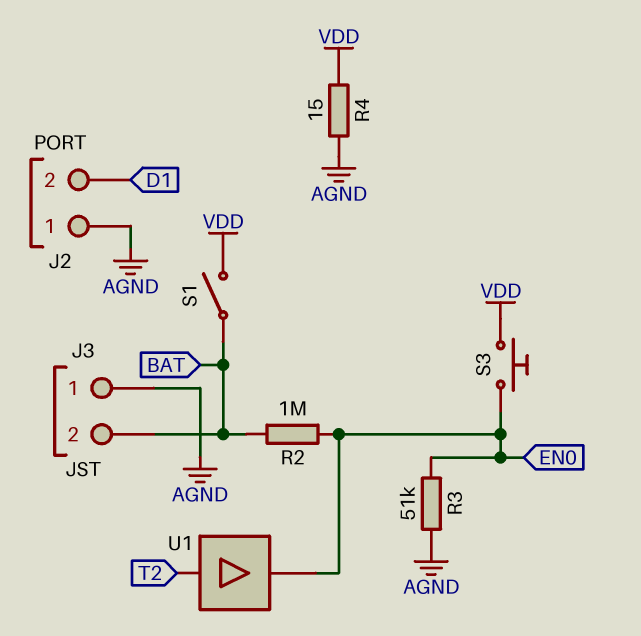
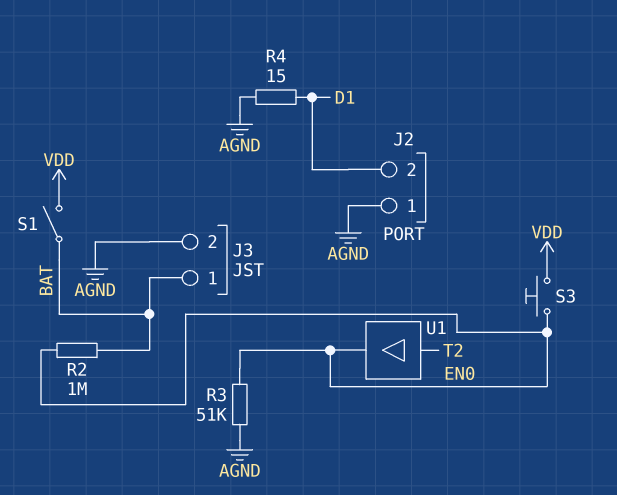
J3 pin 1: AGND -> BAT
J3 pin 2: BAT -> AGND
R4: 15 (AGND, VDD) -> 15 (AGND, D1)

